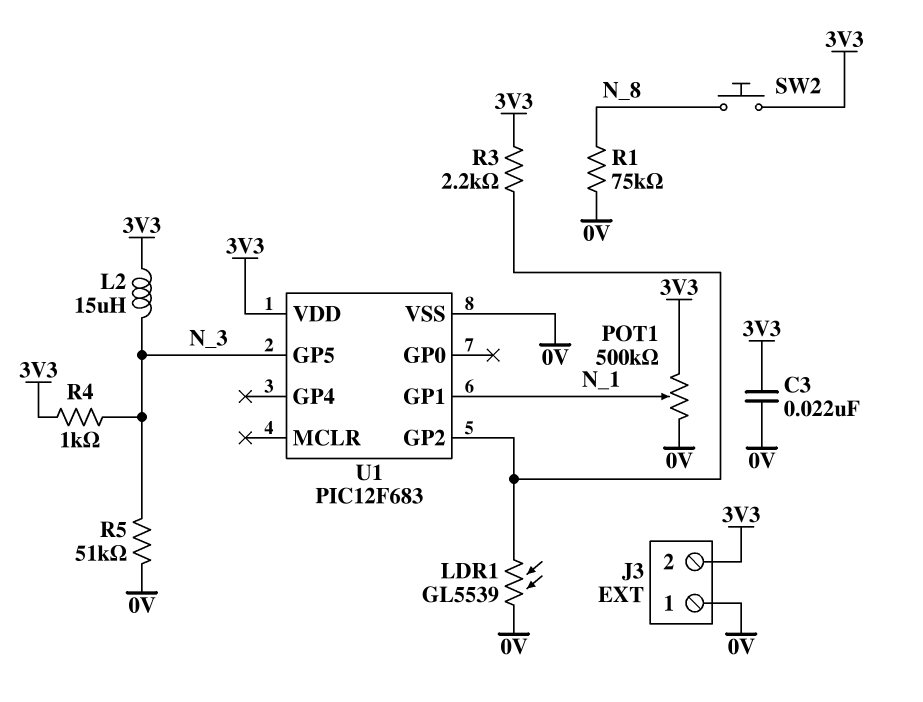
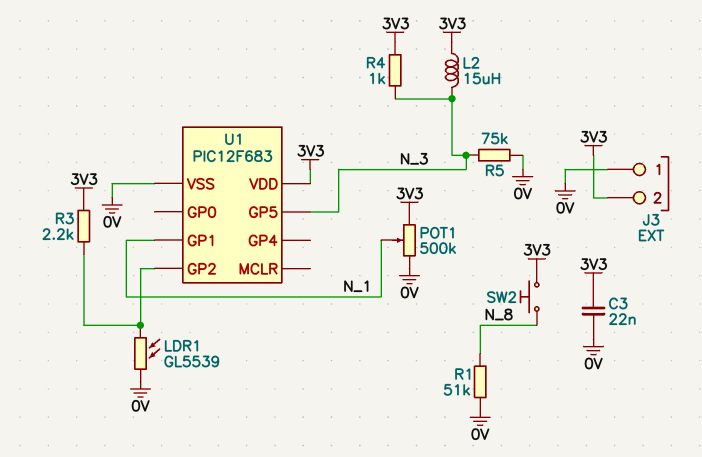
R1: 75k (0V, N_8) -> 51k (0V, N_8)
R5: 51k (0V, N_3) -> 75k (0V, N_3)

